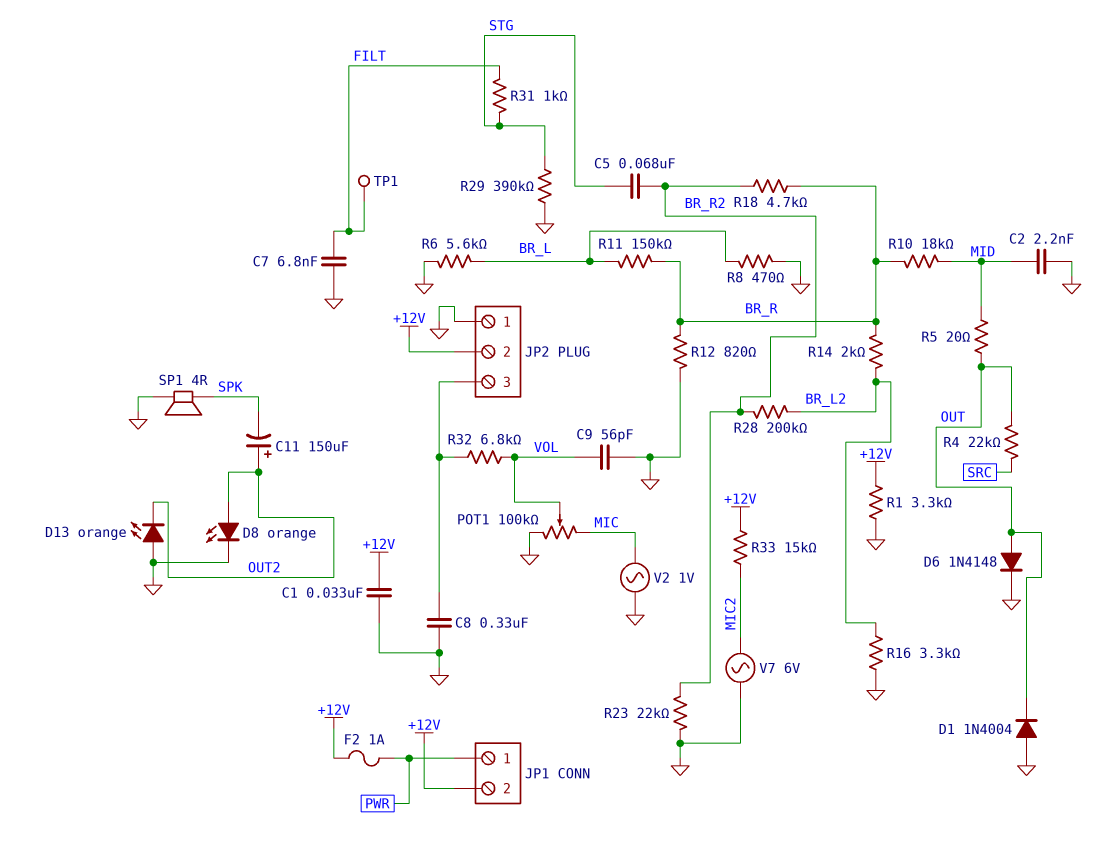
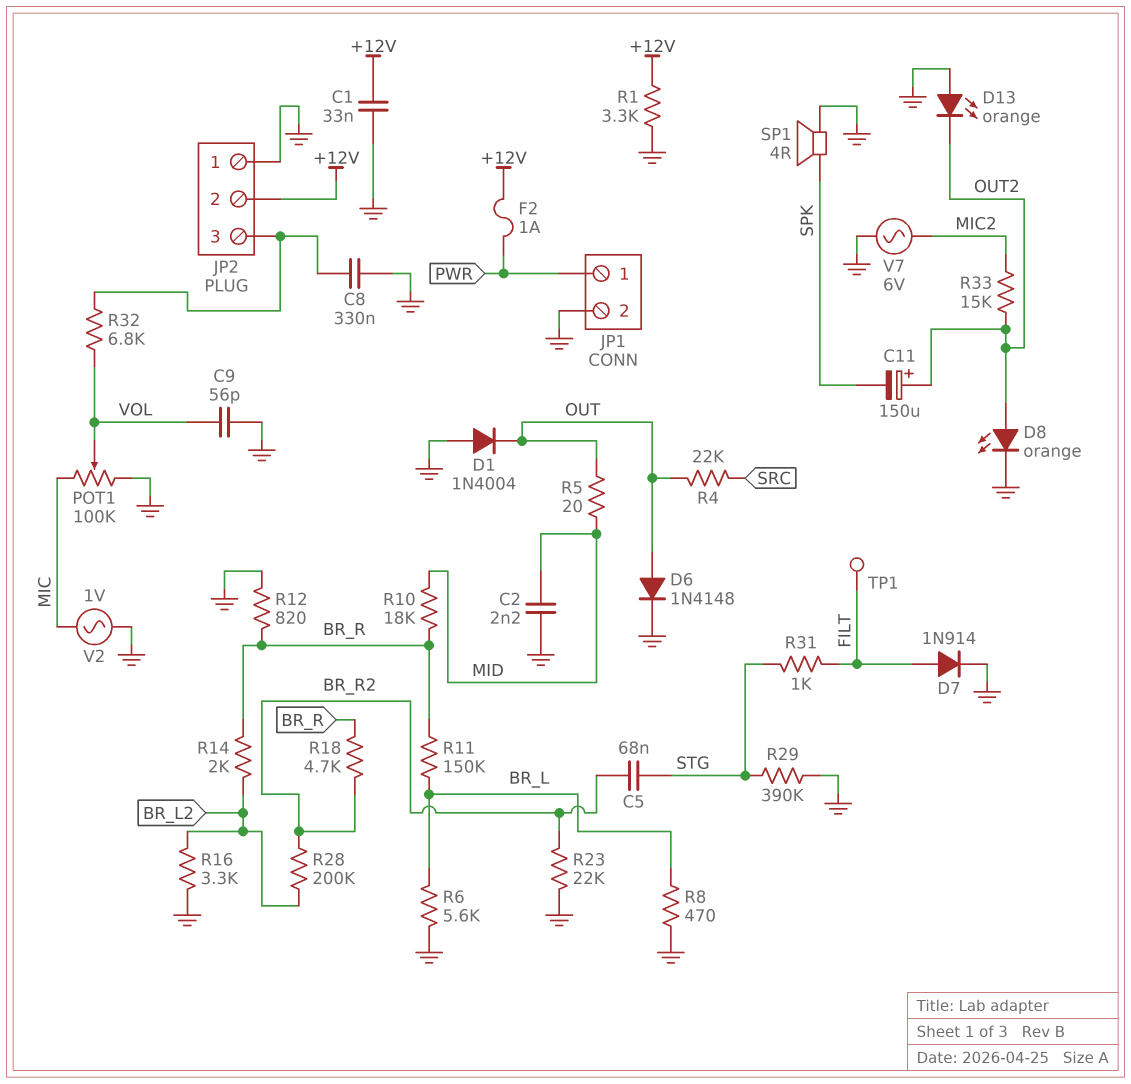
C7: 6.8nF (FILT, GND) -> none
D7: none -> diode 1N914 (A FILT, K GND)
JP1 pin 2: +12V -> GND
R33: 15k (+12V, MIC2) -> 15k (MIC2, OUT2)

